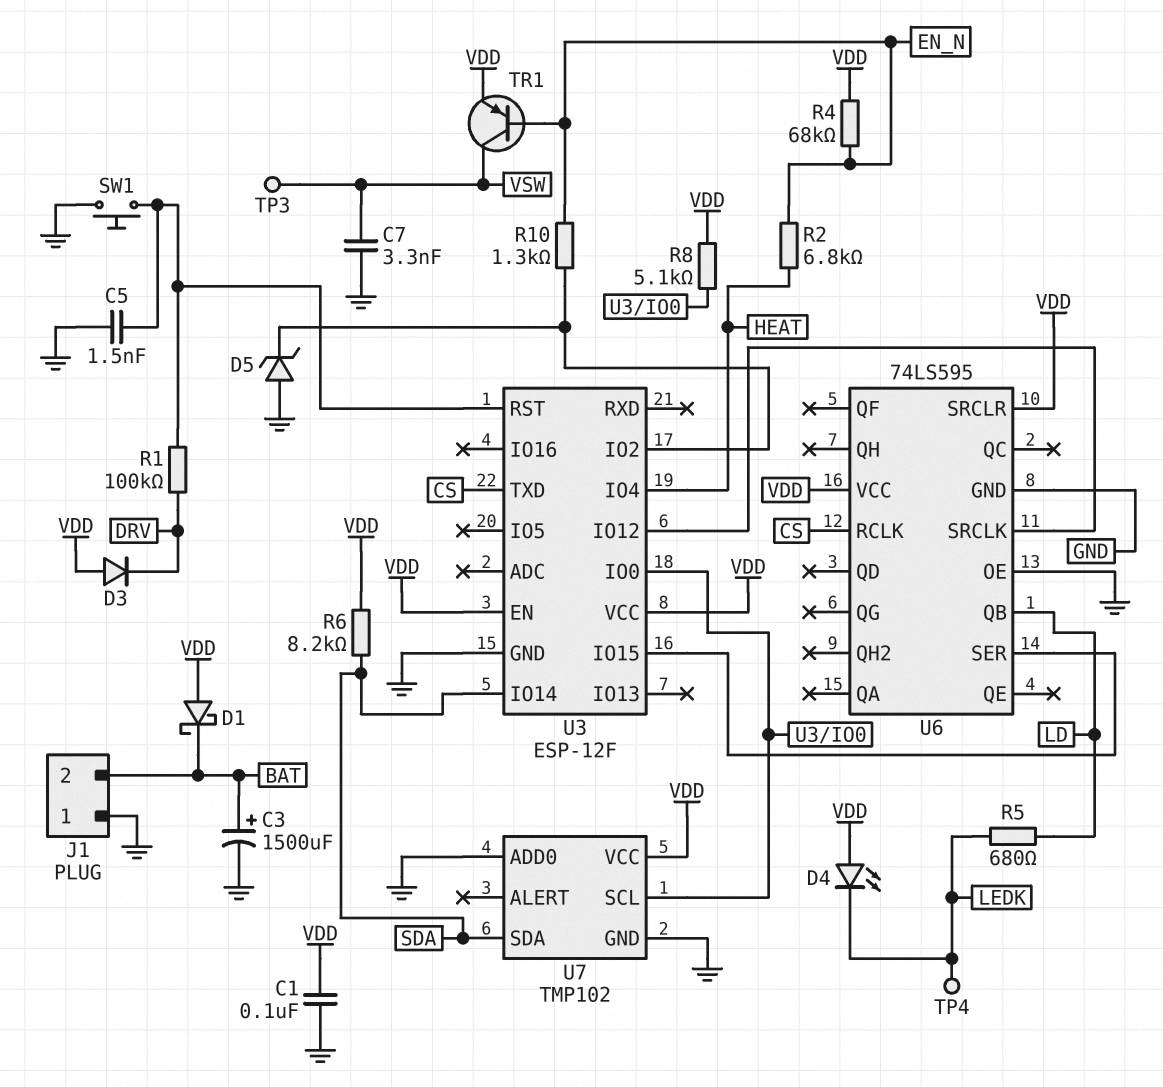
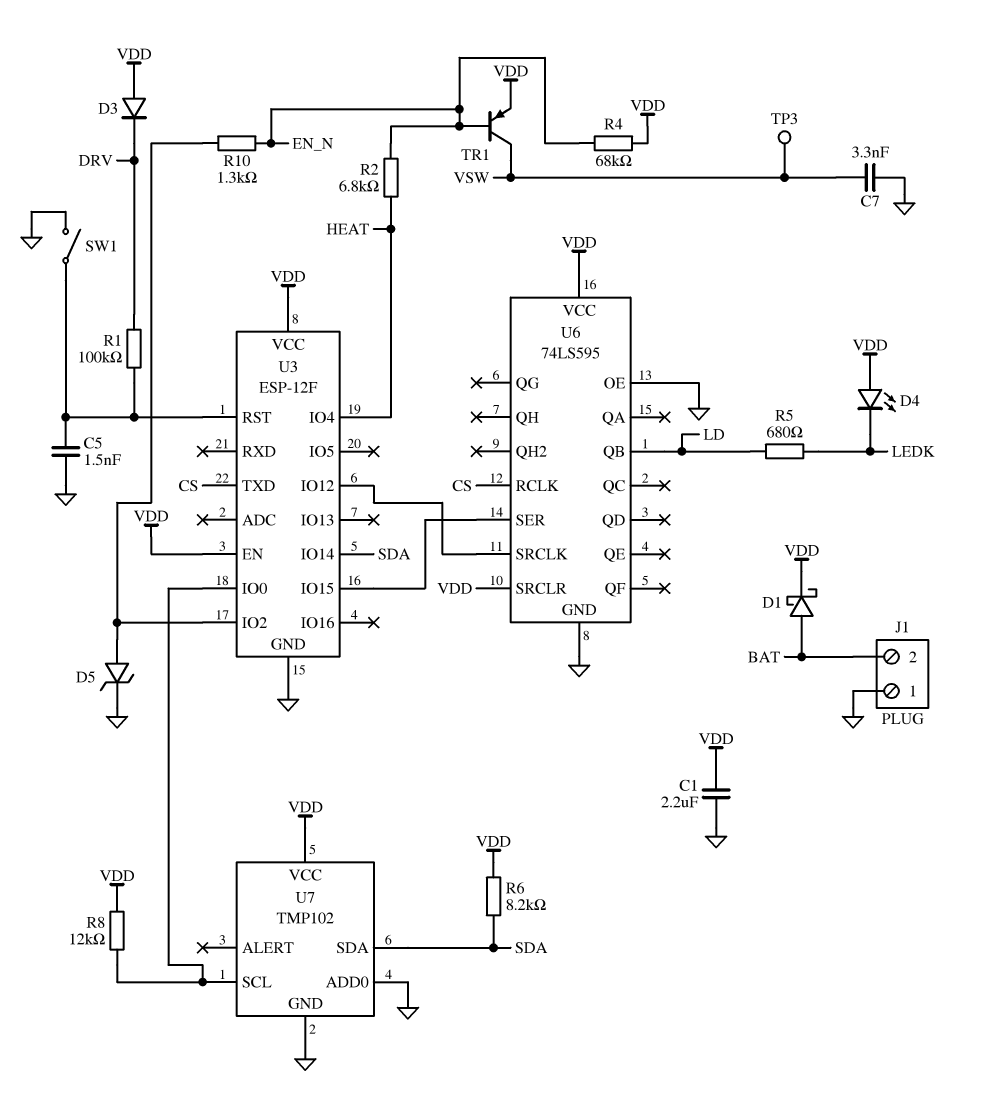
C1: 100nF (GND, VDD) -> 2.2uF (GND, VDD)
C3: 1500uF (plus BAT, minus GND) -> none
D1: schottky (A VDD, K BAT) -> schottky (A BAT, K VDD)
D5: zener (A GND, K U3/IO2) -> zener (A U3/IO2, K GND)
R8: 5.1k (U3/IO0, VDD) -> 12k (U3/IO0, VDD)
SW1: button (GND, U3/RST) -> switch (GND, U3/RST)
TP4: test point (LEDK) -> none

